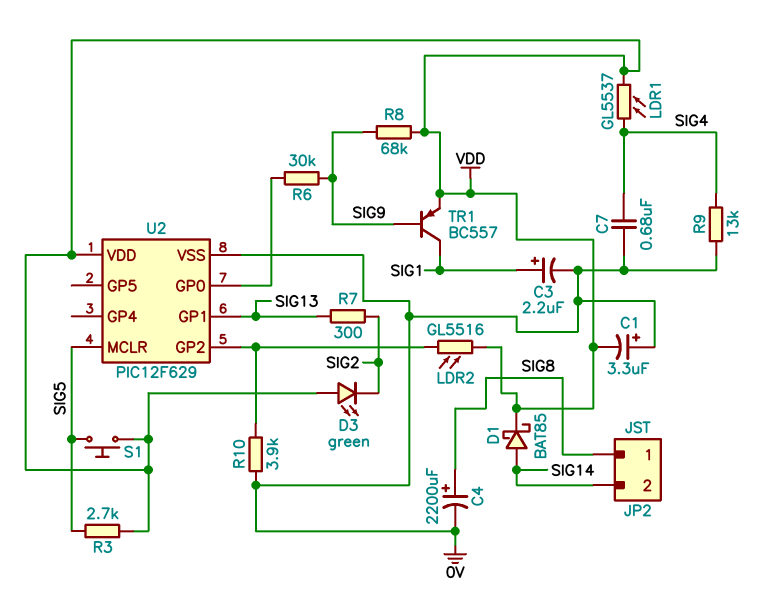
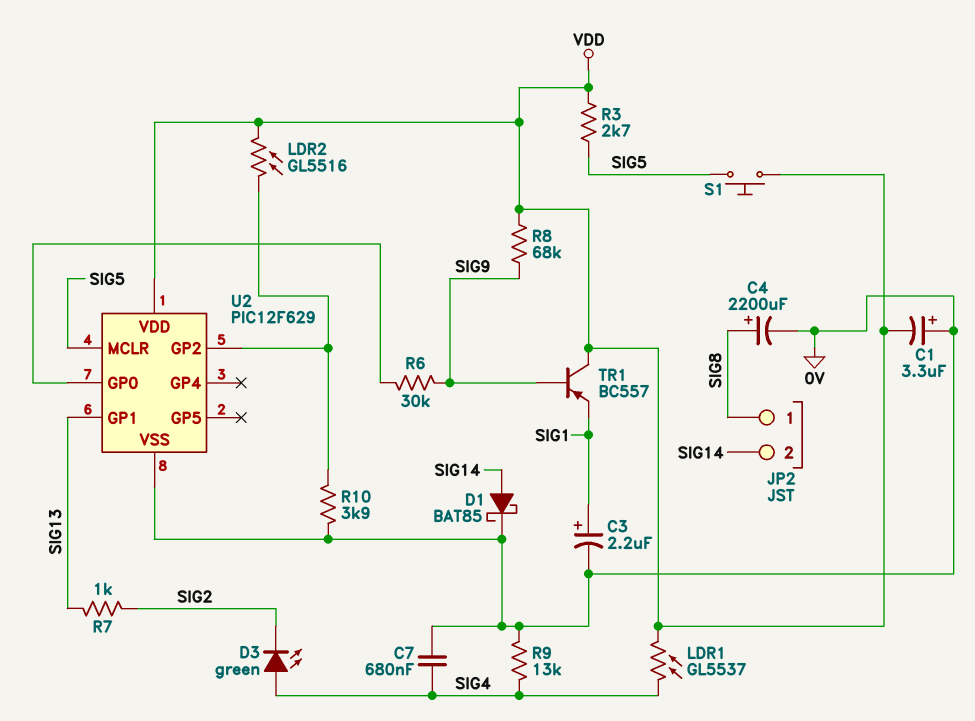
D1: schottky BAT85 (A SIG14, K VDD) -> schottky BAT85 (A SIG14, K 0V)
D3: LED green (A VDD, K SIG2) -> LED green (A SIG4, K SIG2)
R7: 300 (SIG2, SIG13) -> 1k (SIG2, SIG13)
TR1: PNP BC557 (B SIG9, C SIG1, E VDD) -> PNP BC557 (B SIG9, C VDD, E SIG1)

